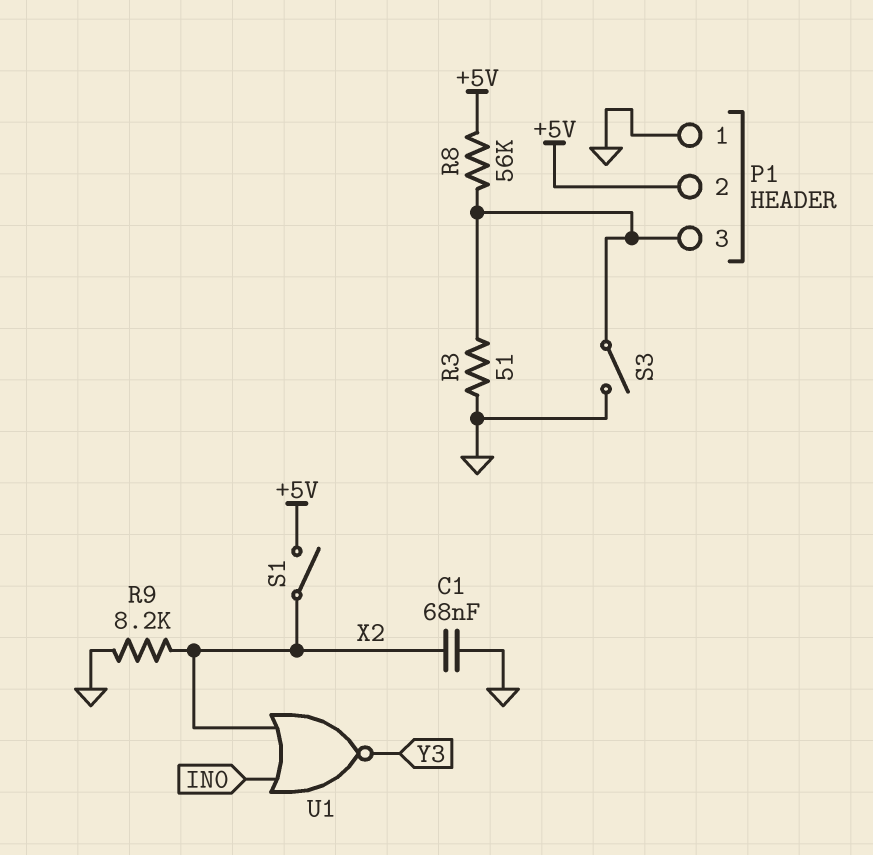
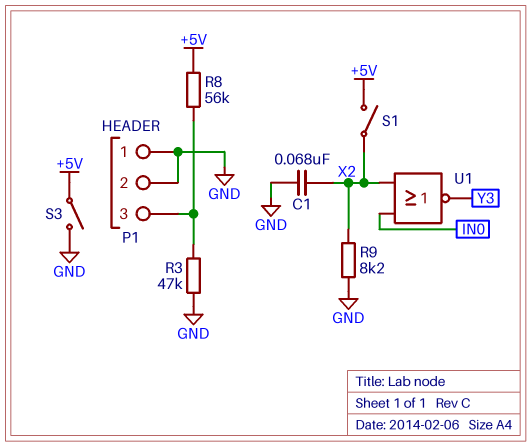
P1 pin 2: +5V -> GND
R3: 51 (GND, P1/3) -> 47k (GND, P1/3)
S3: switch (GND, P1/3) -> switch (+5V, GND)

